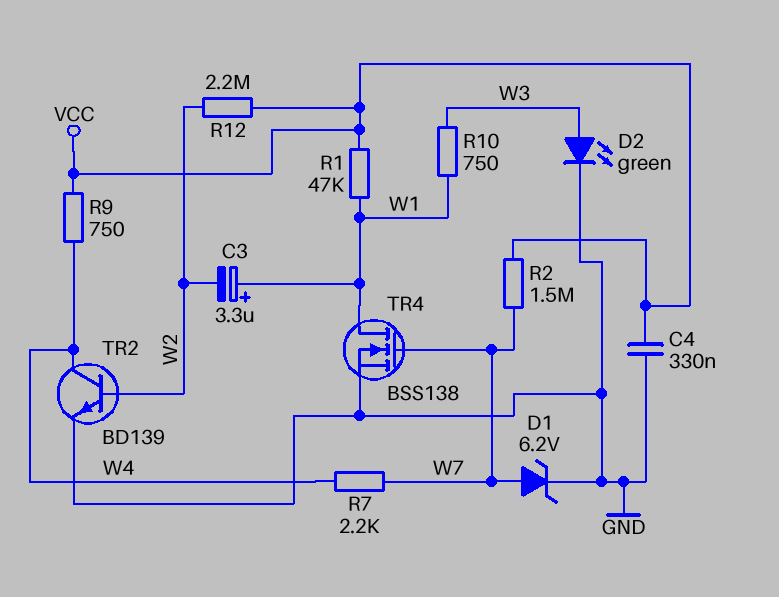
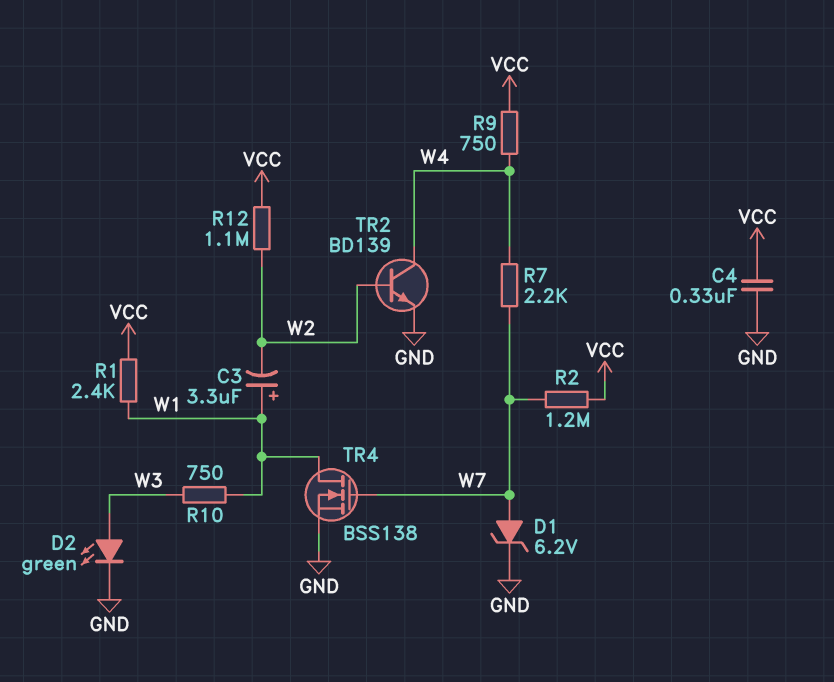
R1: 47k (VCC, W1) -> 2.4k (VCC, W1)
R2: 1.5M (VCC, W7) -> 1.2M (VCC, W7)
R12: 2.2M (VCC, W2) -> 1.1M (VCC, W2)

